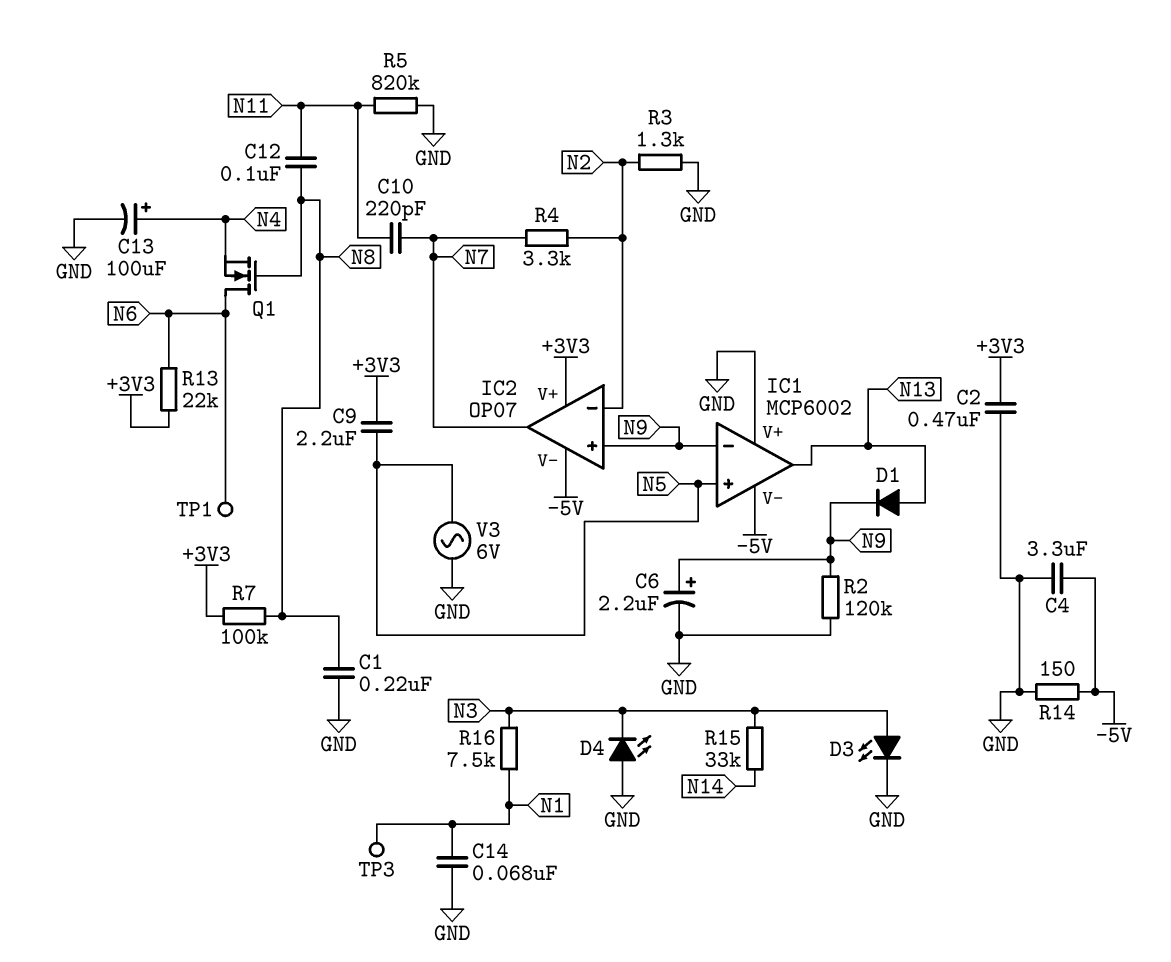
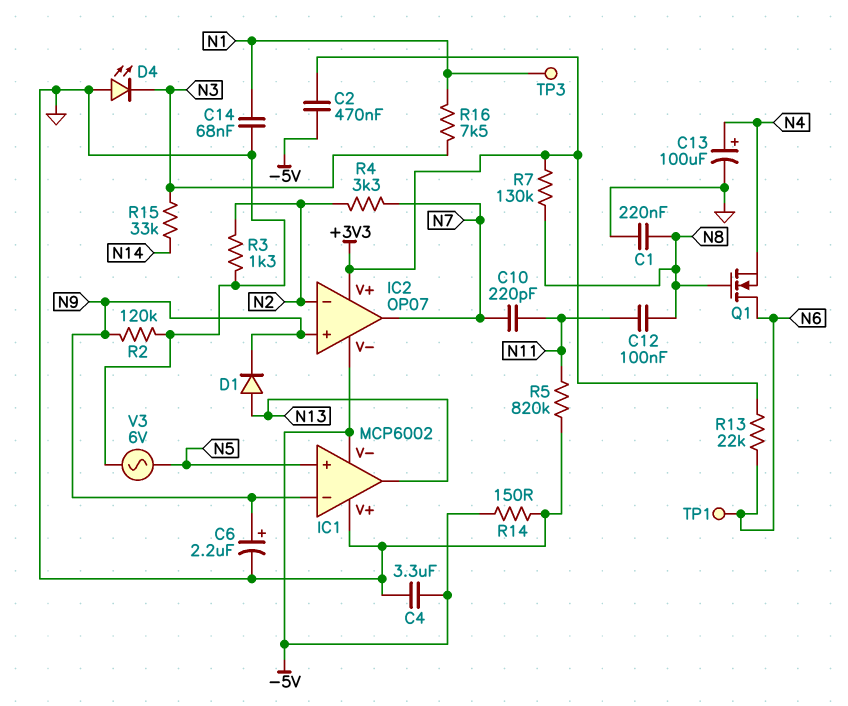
C2: 470nF (+3V3, GND) -> 470nF (+3V3, -5V)
C9: 2.2uF (+3V3, N5) -> none
D3: LED (A N3, K GND) -> none
R7: 100k (+3V3, N8) -> 130k (+3V3, N8)

